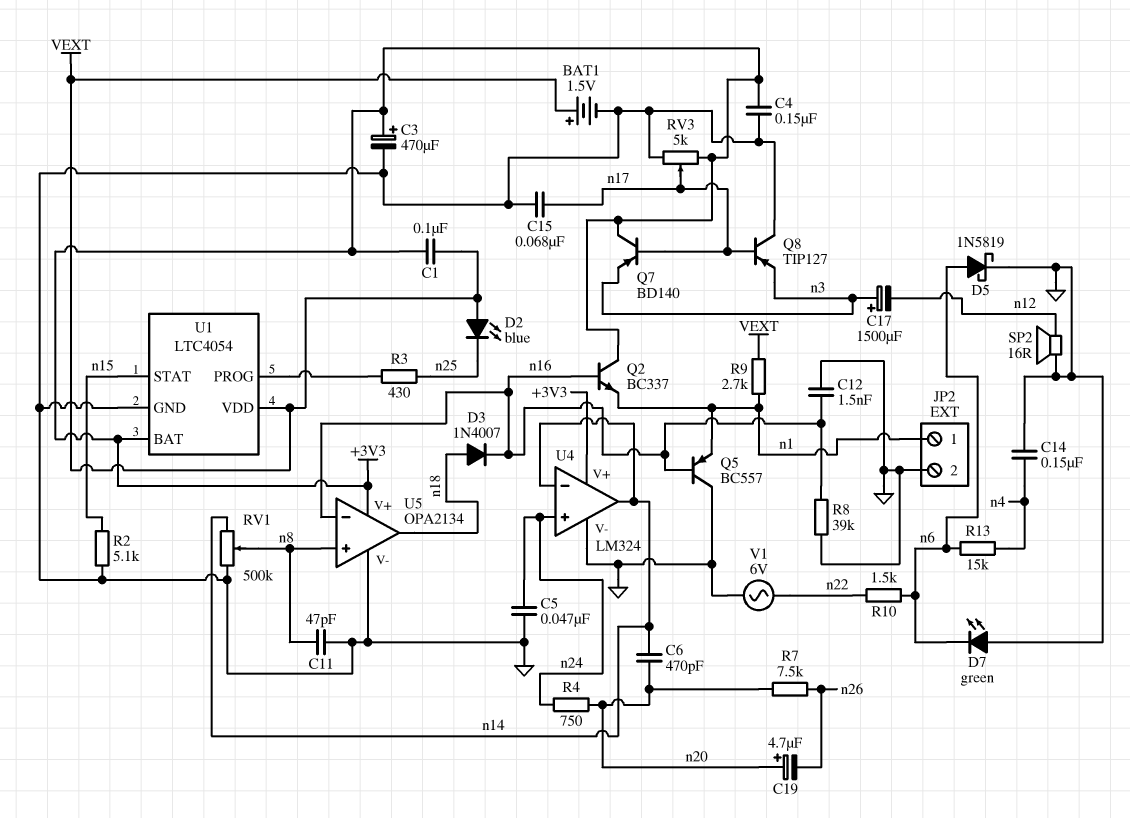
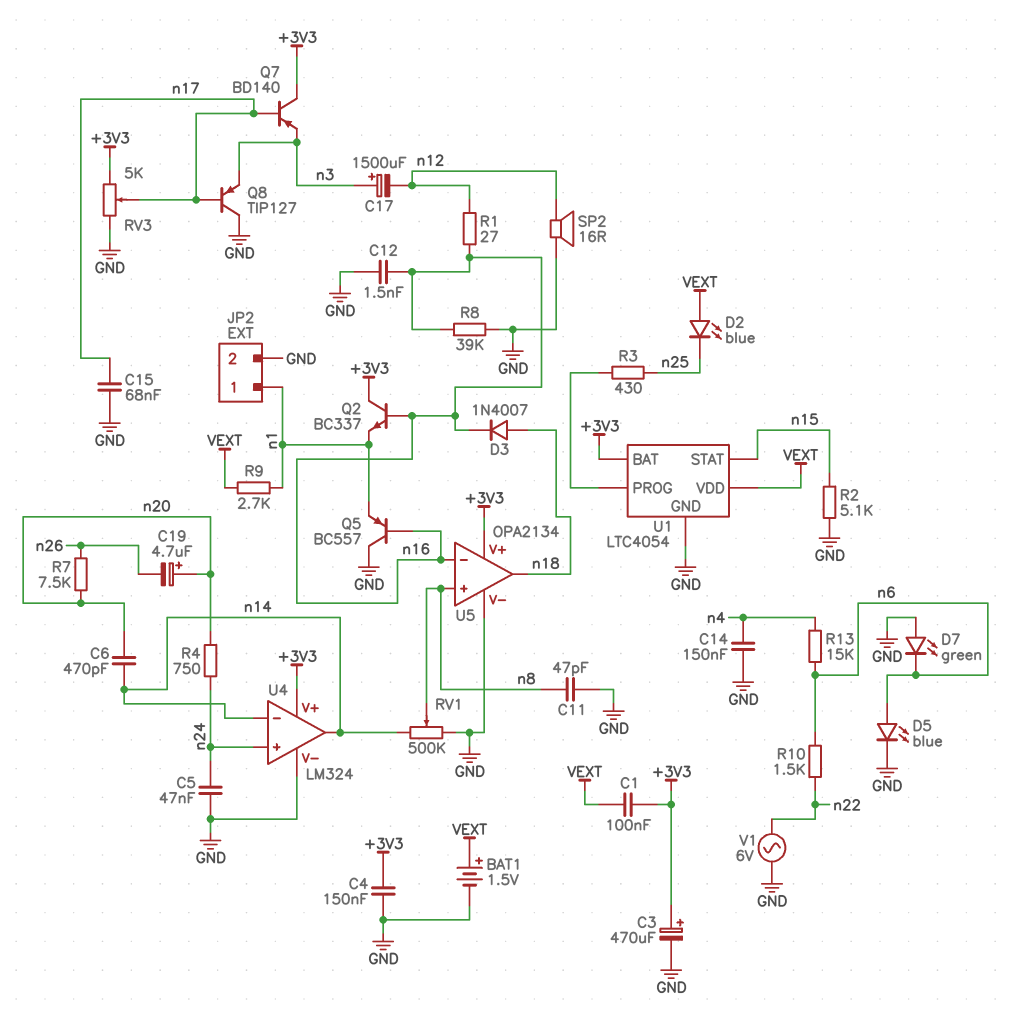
D5: schottky 1N5819 (A n6, K GND) -> LED blue (A n6, K GND)
R1: none -> 27 (n12, n16)

